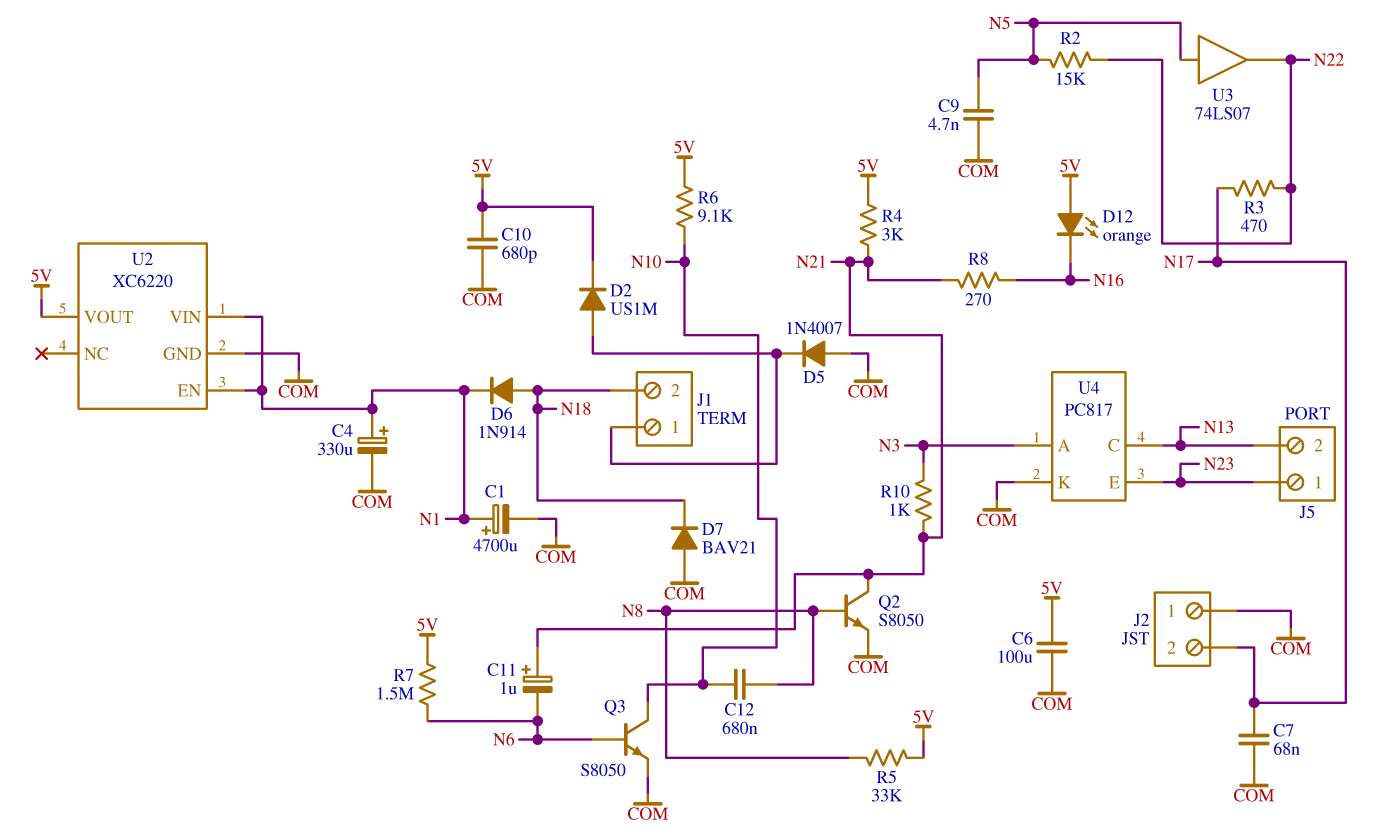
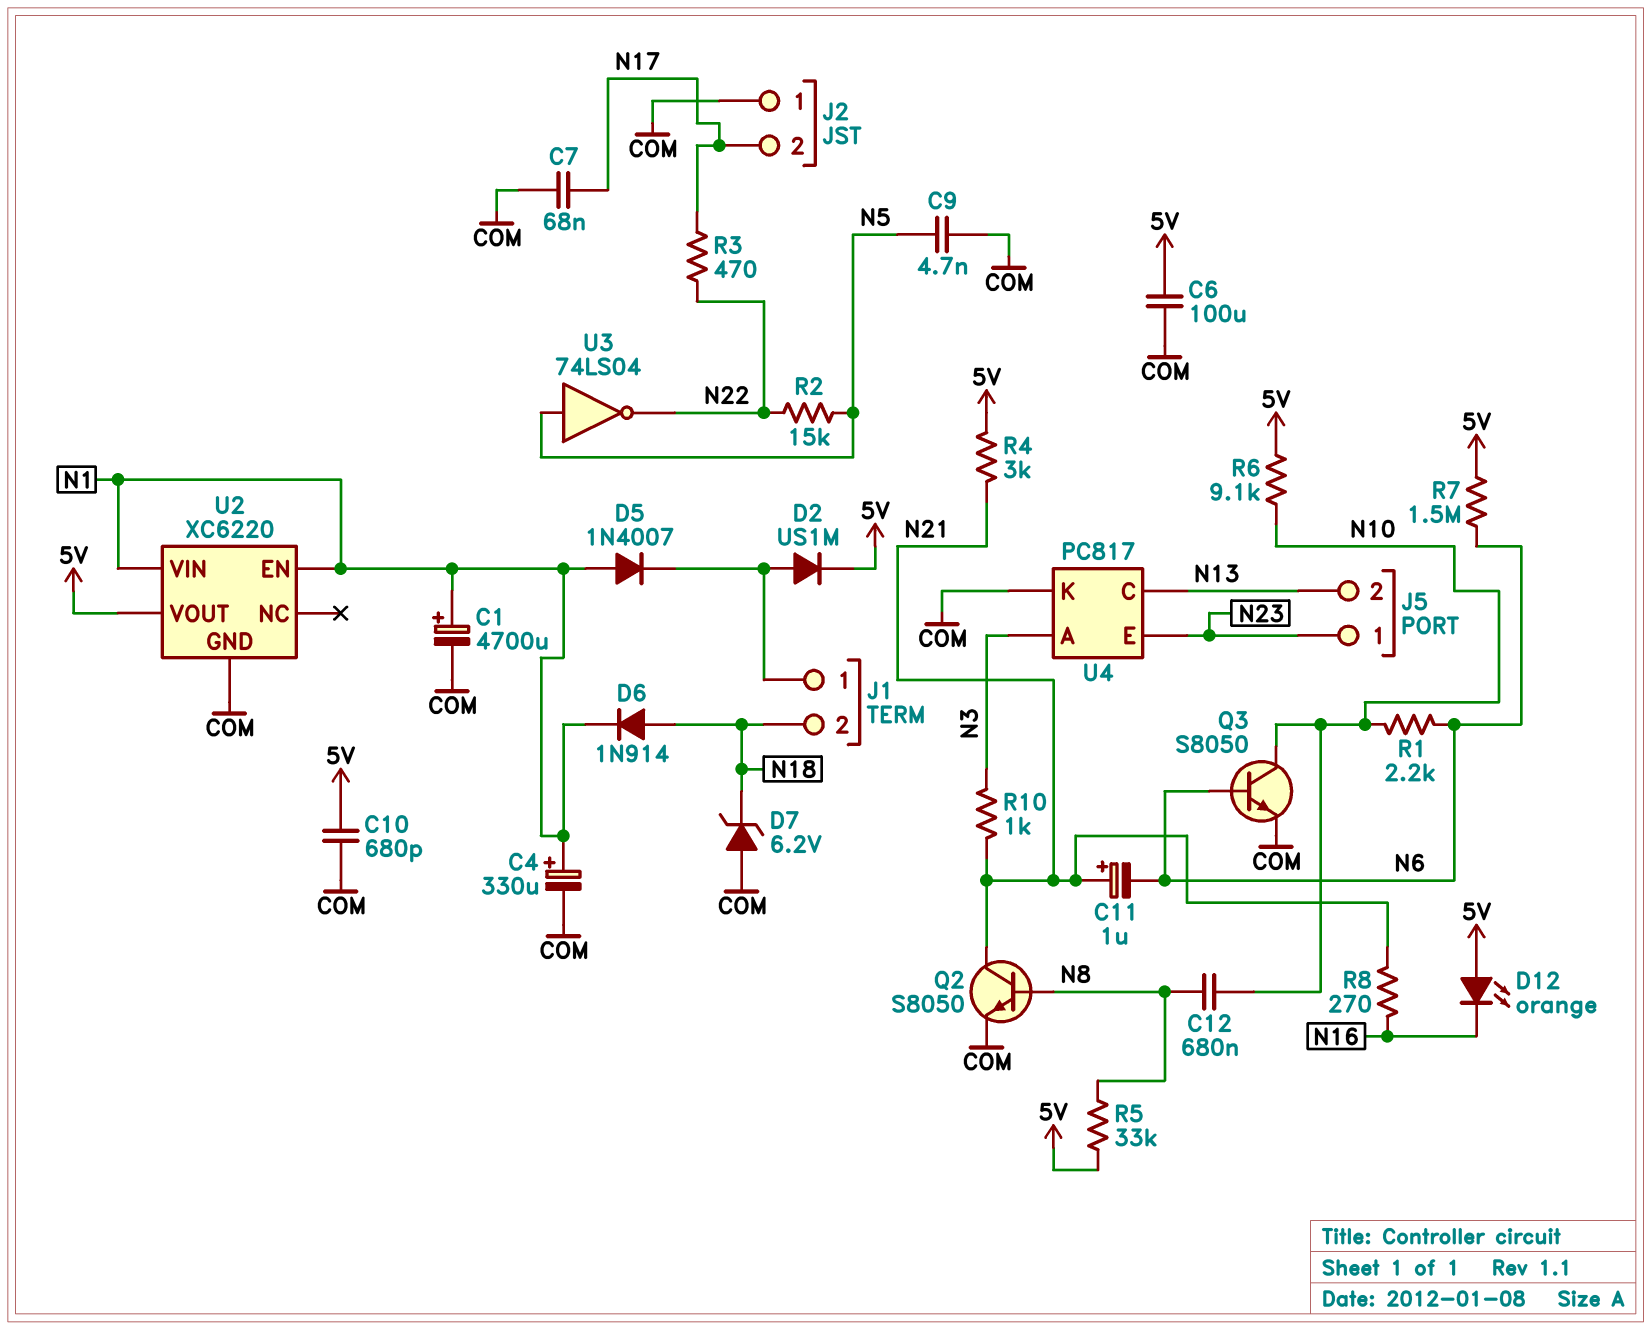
D5: diode 1N4007 (A COM, K J1/1) -> diode 1N4007 (A N1, K J1/1)
D7: diode BAV21 (A COM, K N18) -> zener 6.2V (A COM, K N18)
R1: none -> 2.2k (N6, N10)
U3: buffer 74LS07 (in N5, out N22) -> NOT 74LS04 (in N5, out N22)

